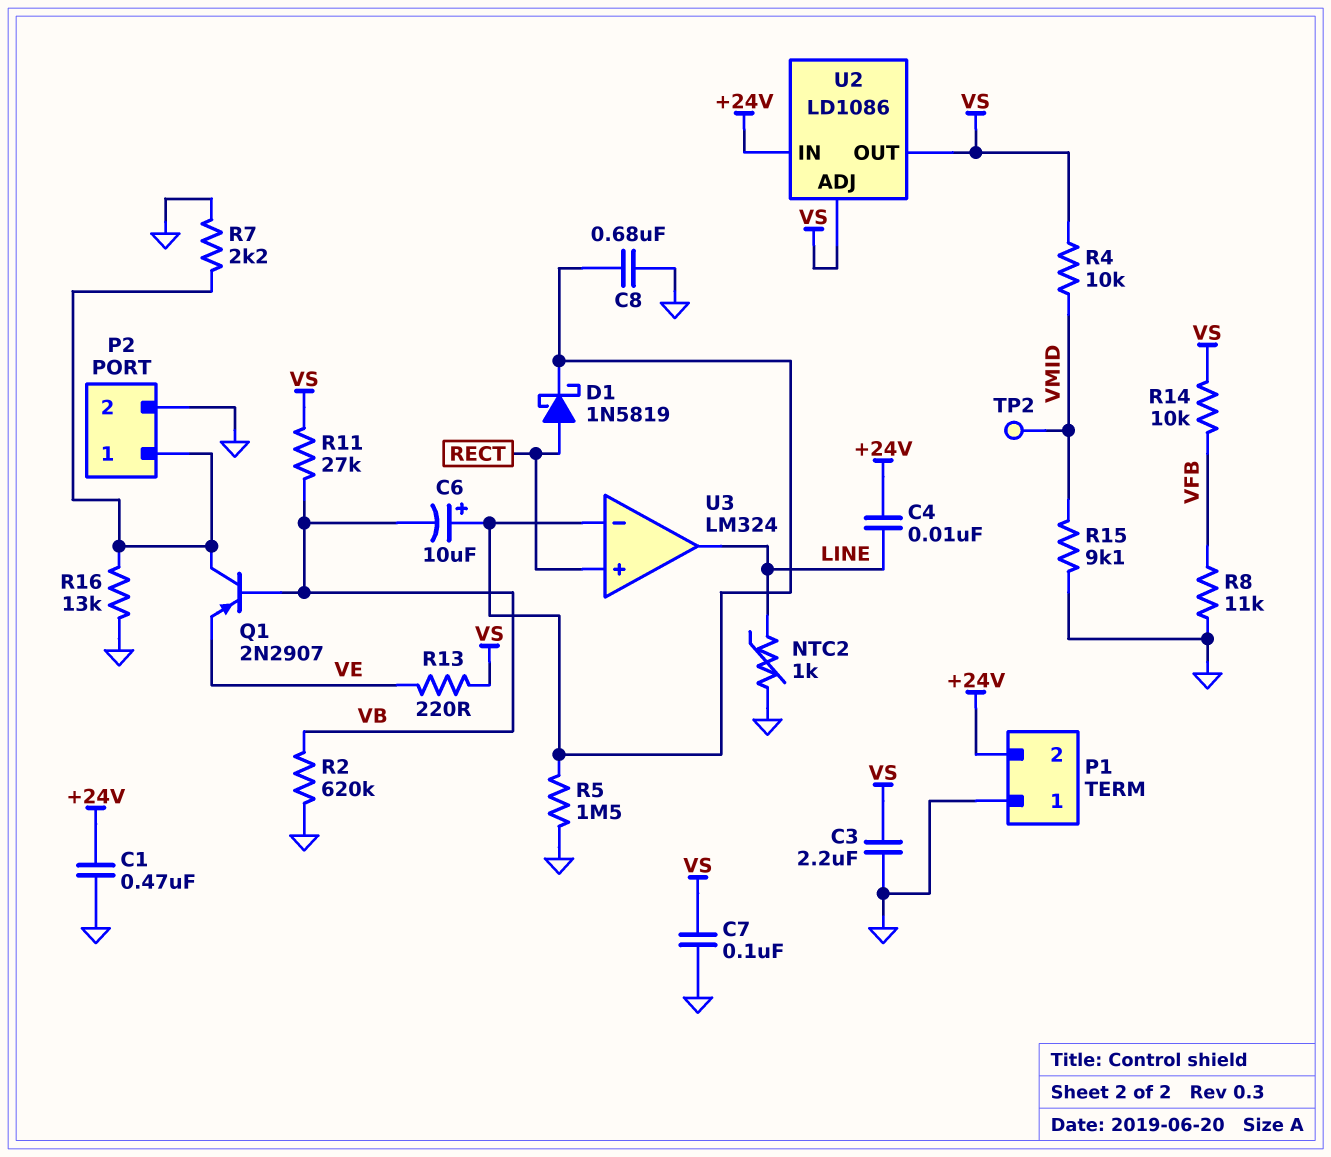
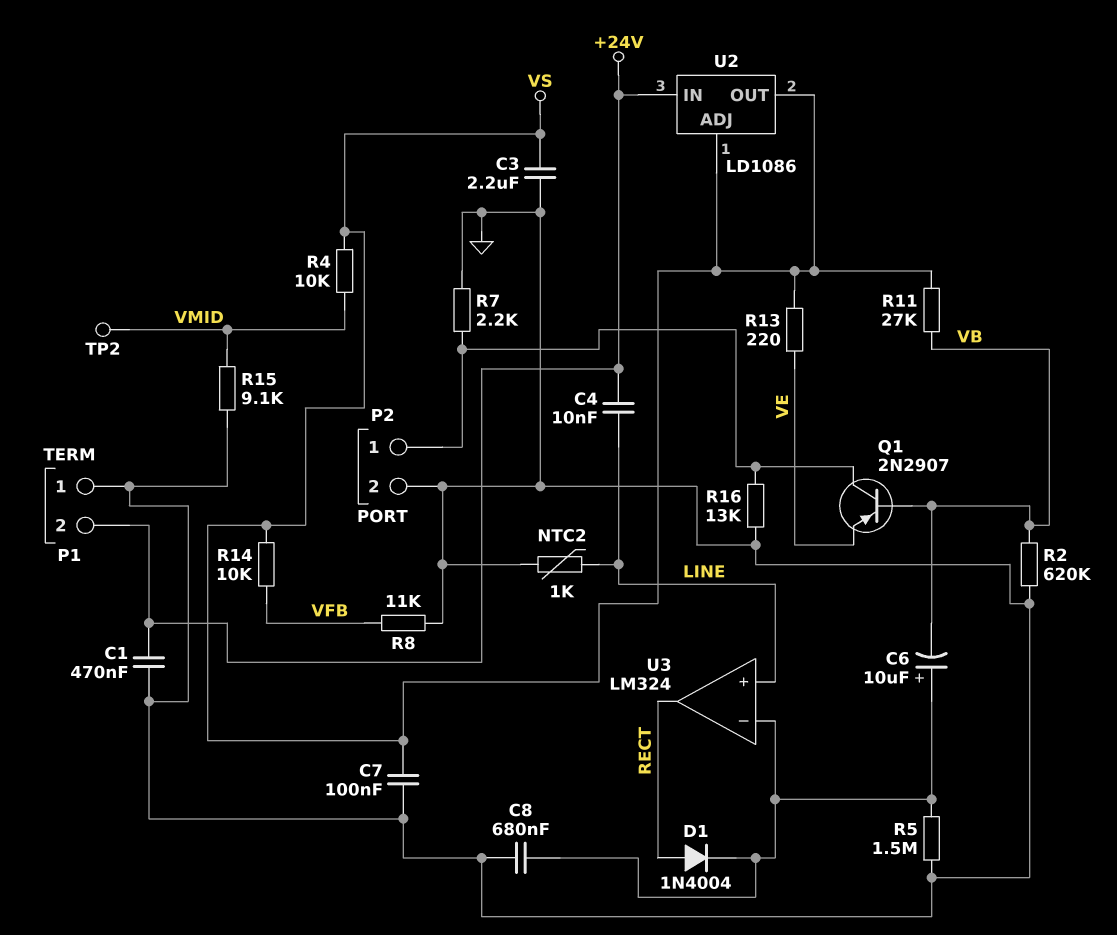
D1: schottky 1N5819 (A RECT, K U3/in-) -> diode 1N4004 (A RECT, K U3/in-)
U3 pin in+: RECT -> LINE
U3 pin out: LINE -> RECT

